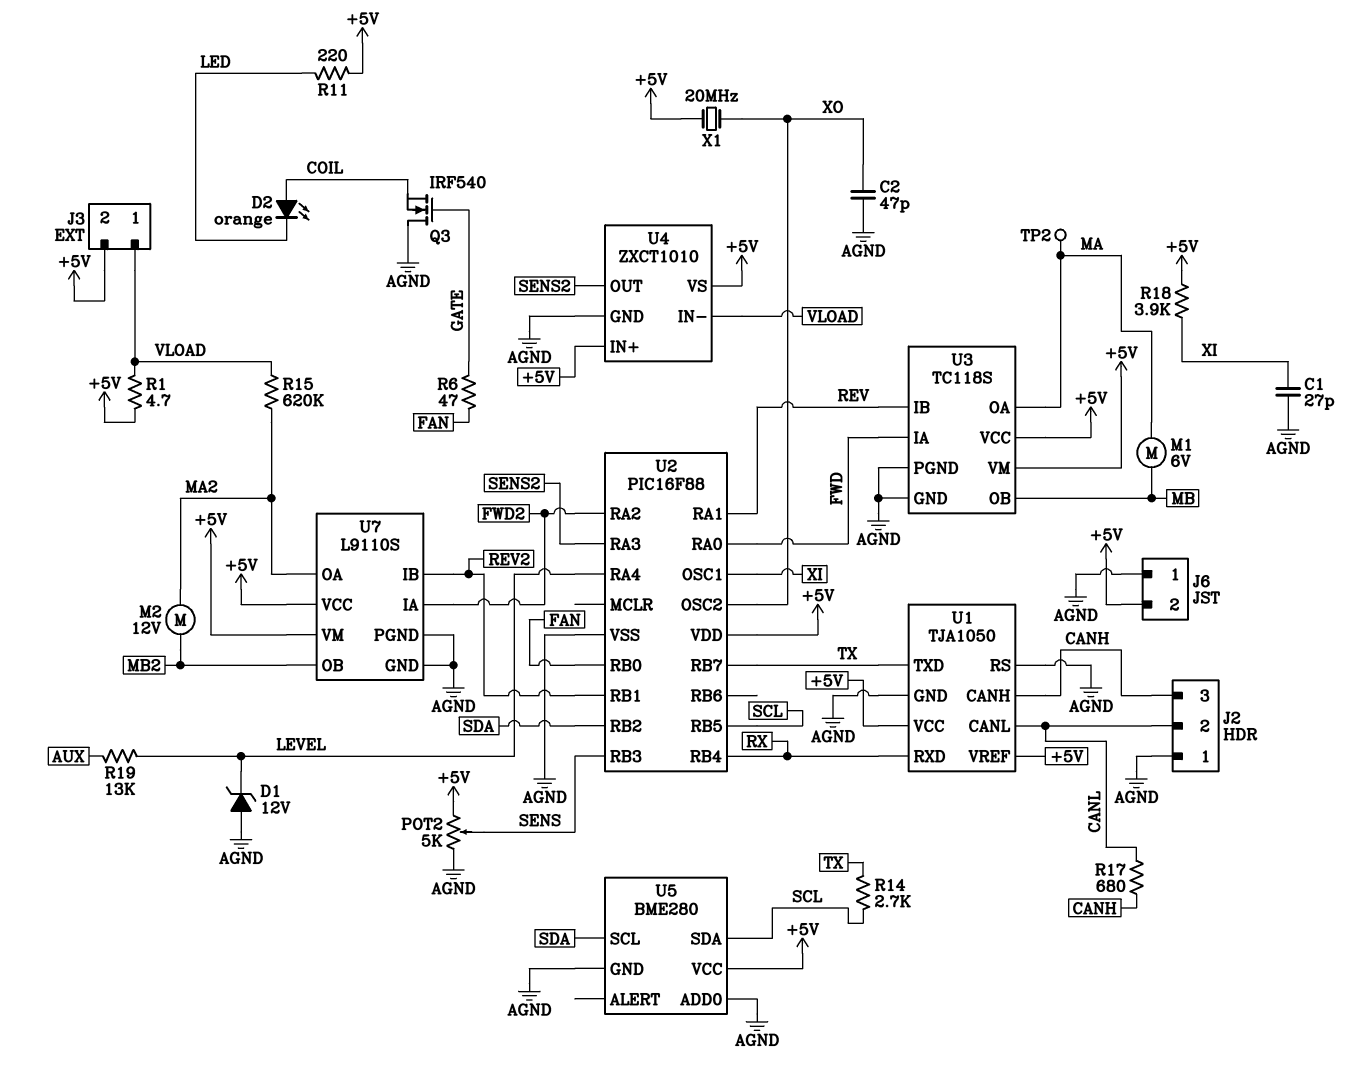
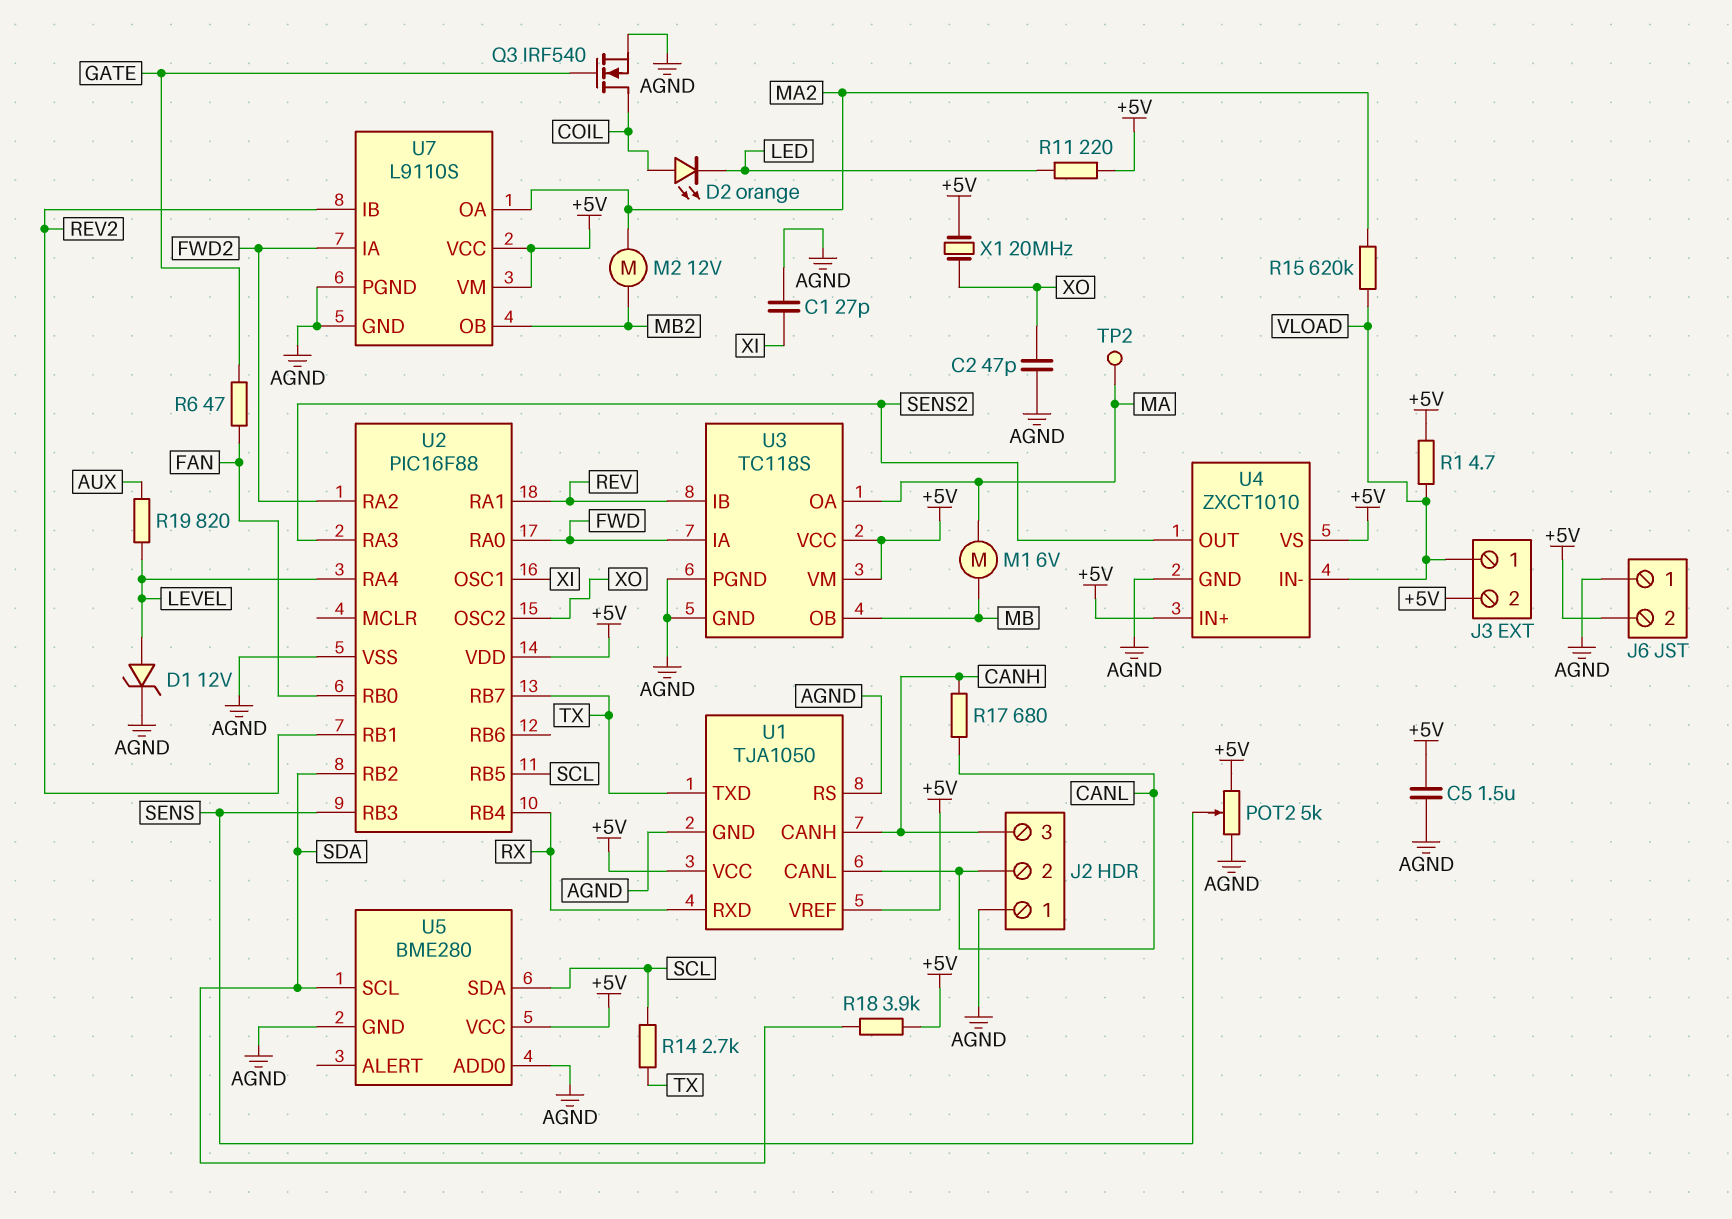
C5: none -> 1.5uF (+5V, AGND)
D1: zener 12V (A AGND, K LEVEL) -> zener 12V (A LEVEL, K AGND)
Q3: NMOS IRF540 (G GATE, D AGND, S COIL) -> NMOS IRF540 (G GATE, D COIL, S AGND)
R18: 3.9k (+5V, XI) -> 3.9k (+5V, SDA)
R19: 13k (AUX, LEVEL) -> 820 (AUX, LEVEL)

